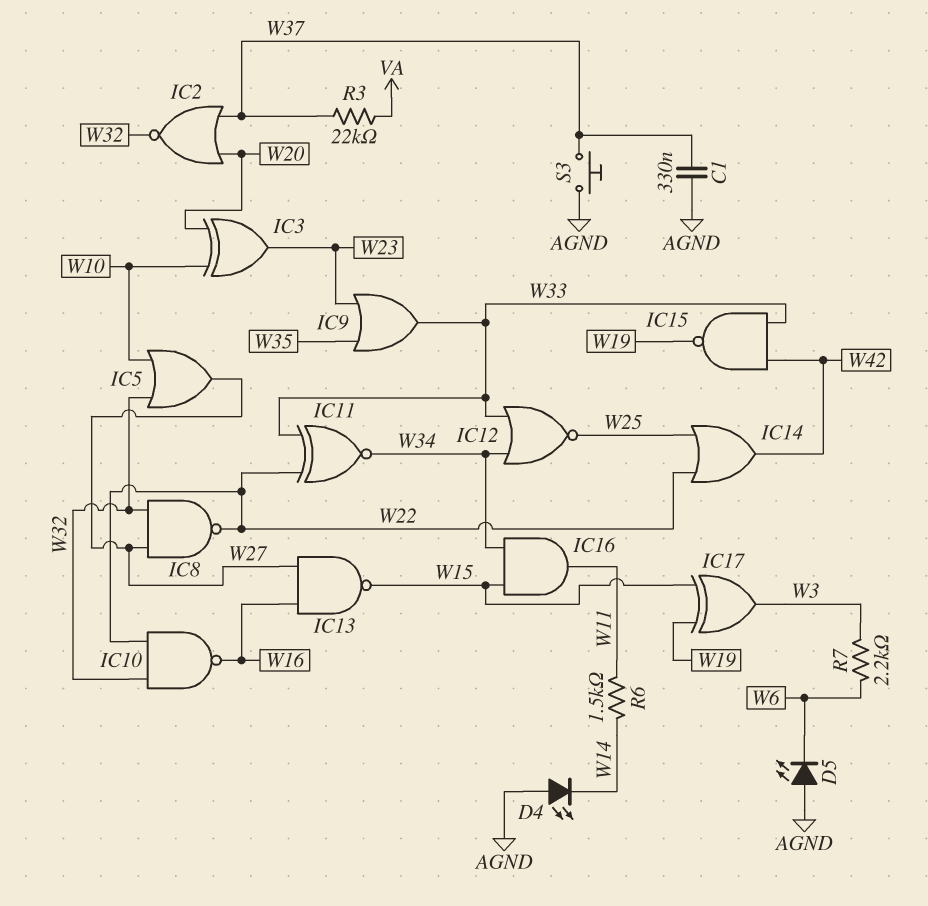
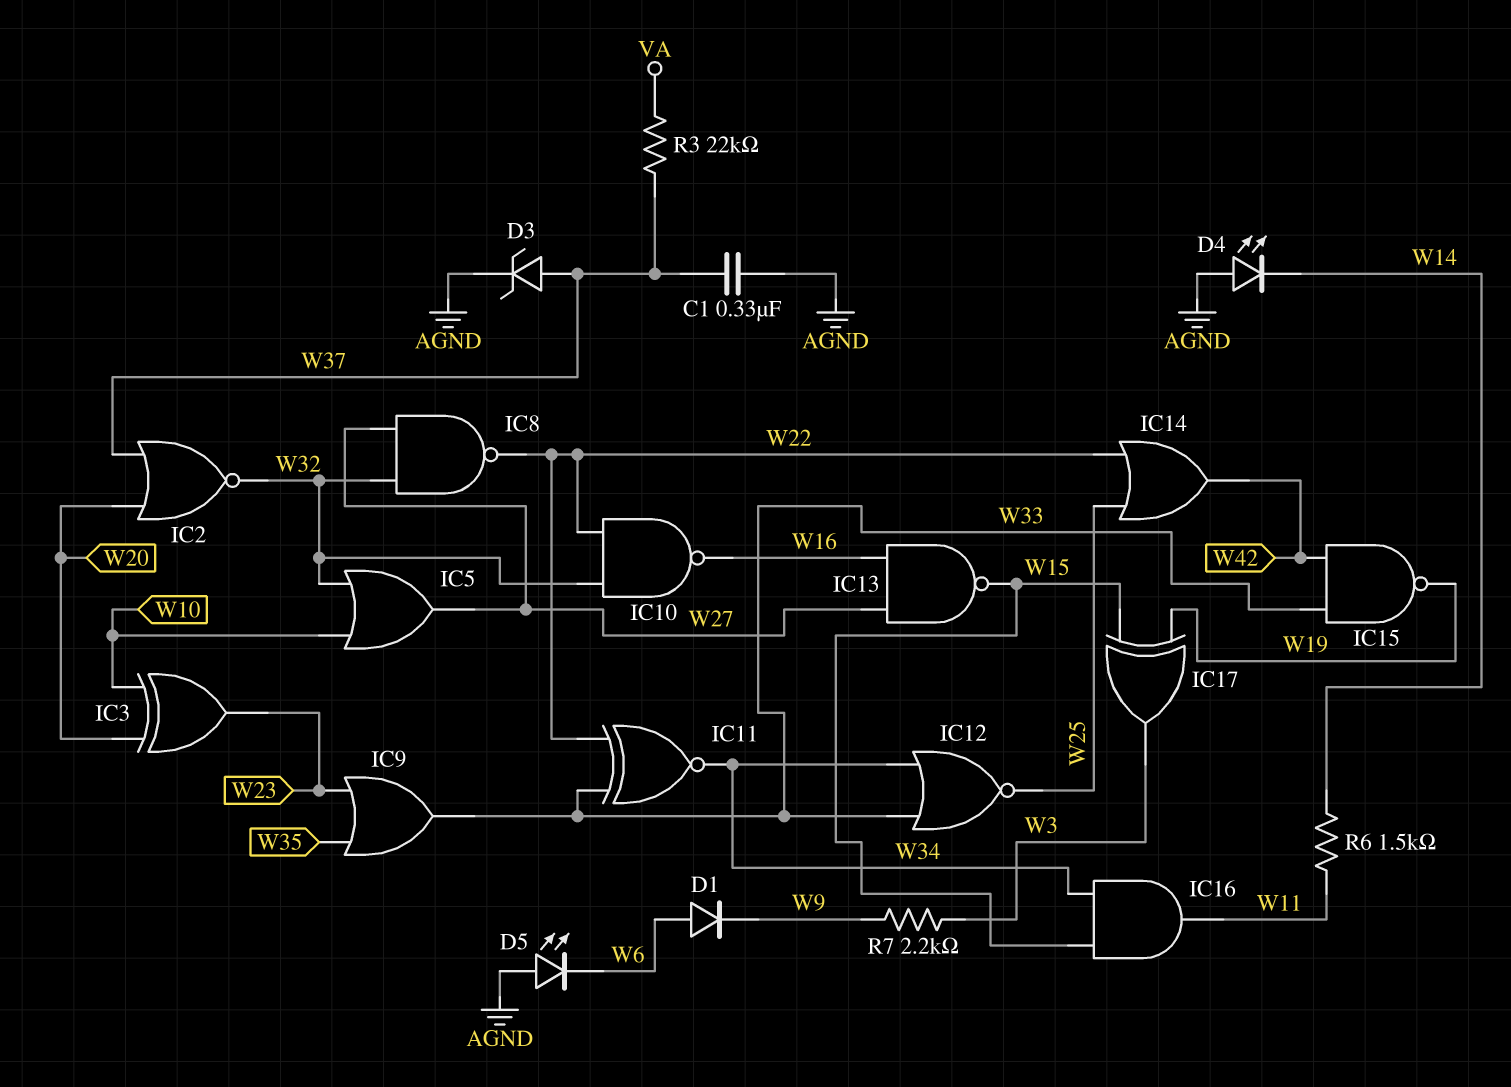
D1: none -> diode (A W6, K W9)
D3: none -> zener (A W37, K AGND)
R7: 2.2k (W3, W6) -> 2.2k (W3, W9)
S3: button (AGND, W37) -> none

